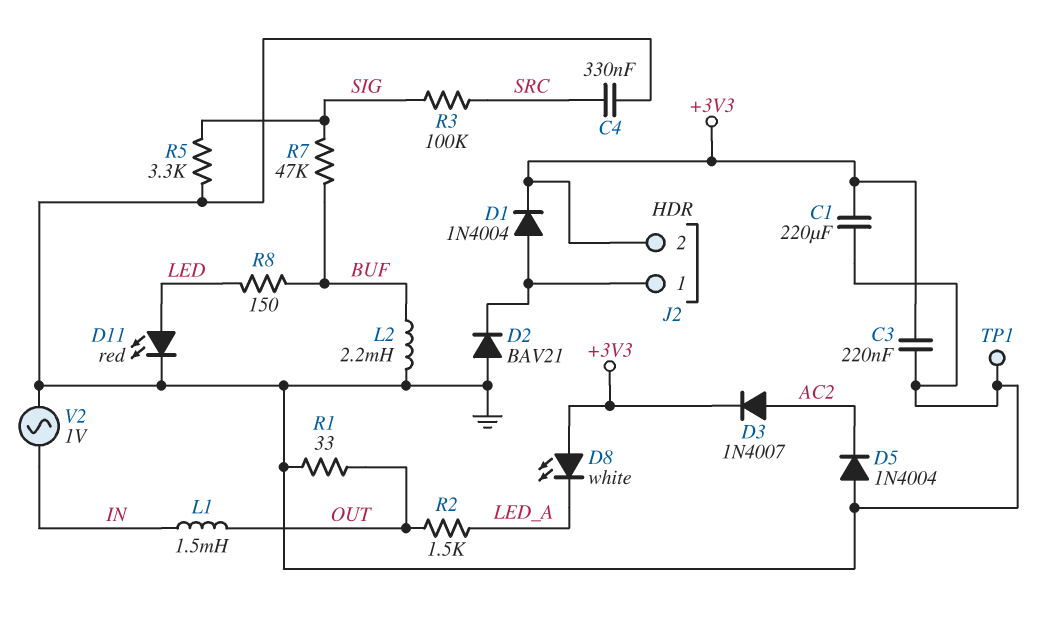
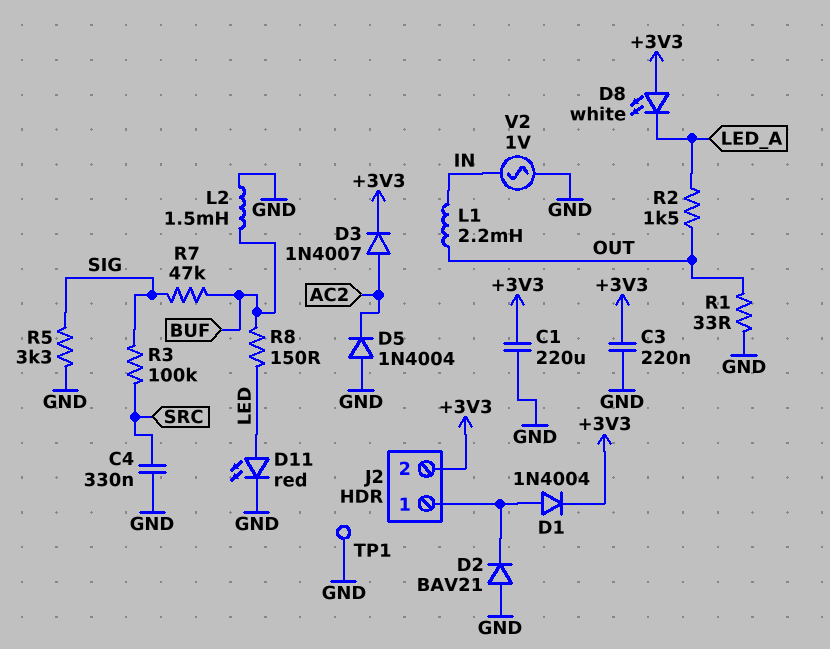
L1: 1.5mH (IN, OUT) -> 2.2mH (IN, OUT)
L2: 2.2mH (BUF, GND) -> 1.5mH (BUF, GND)

